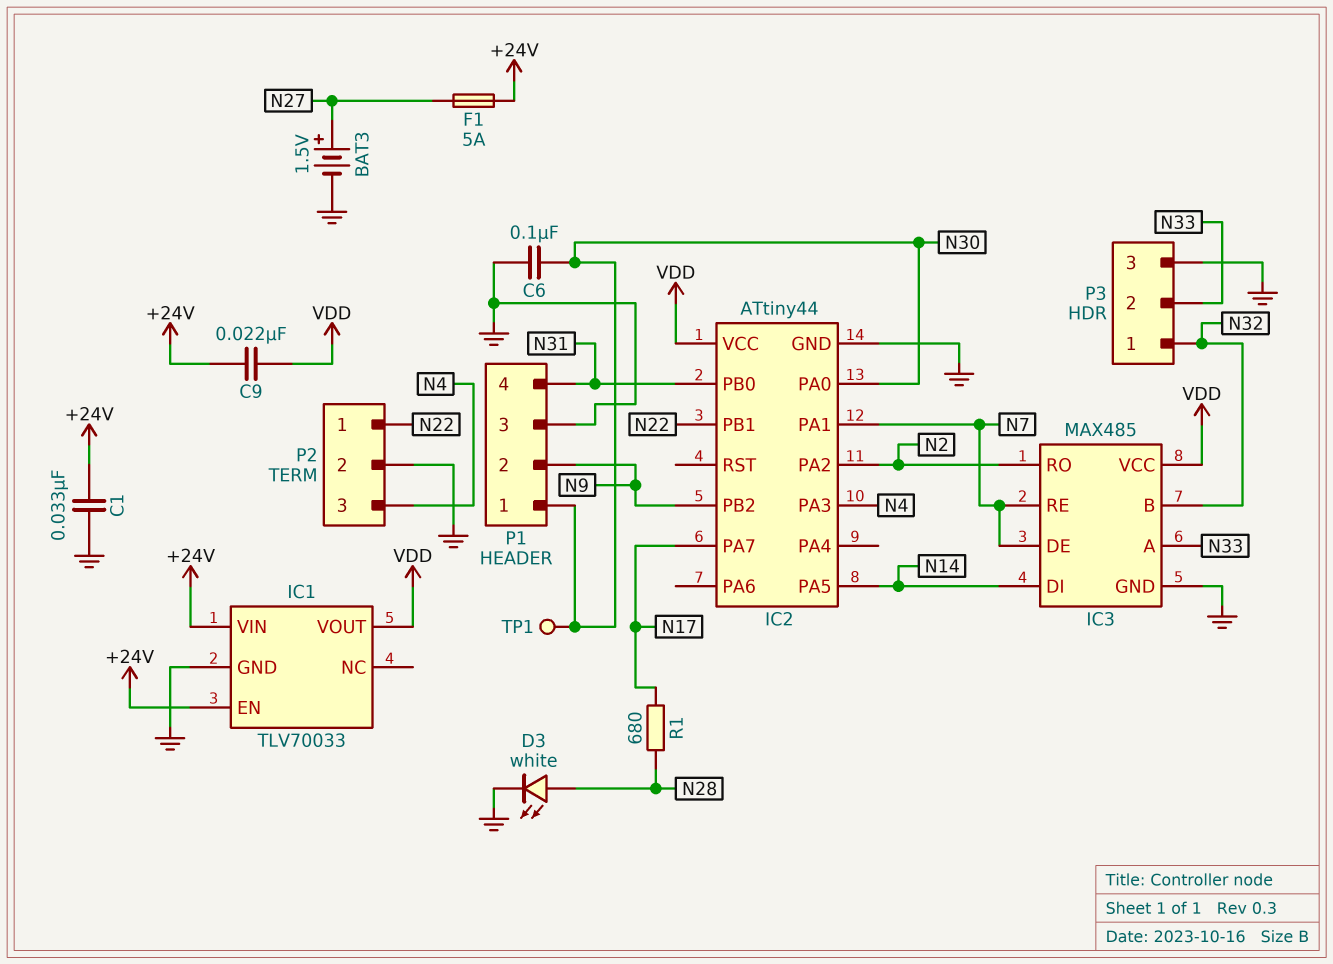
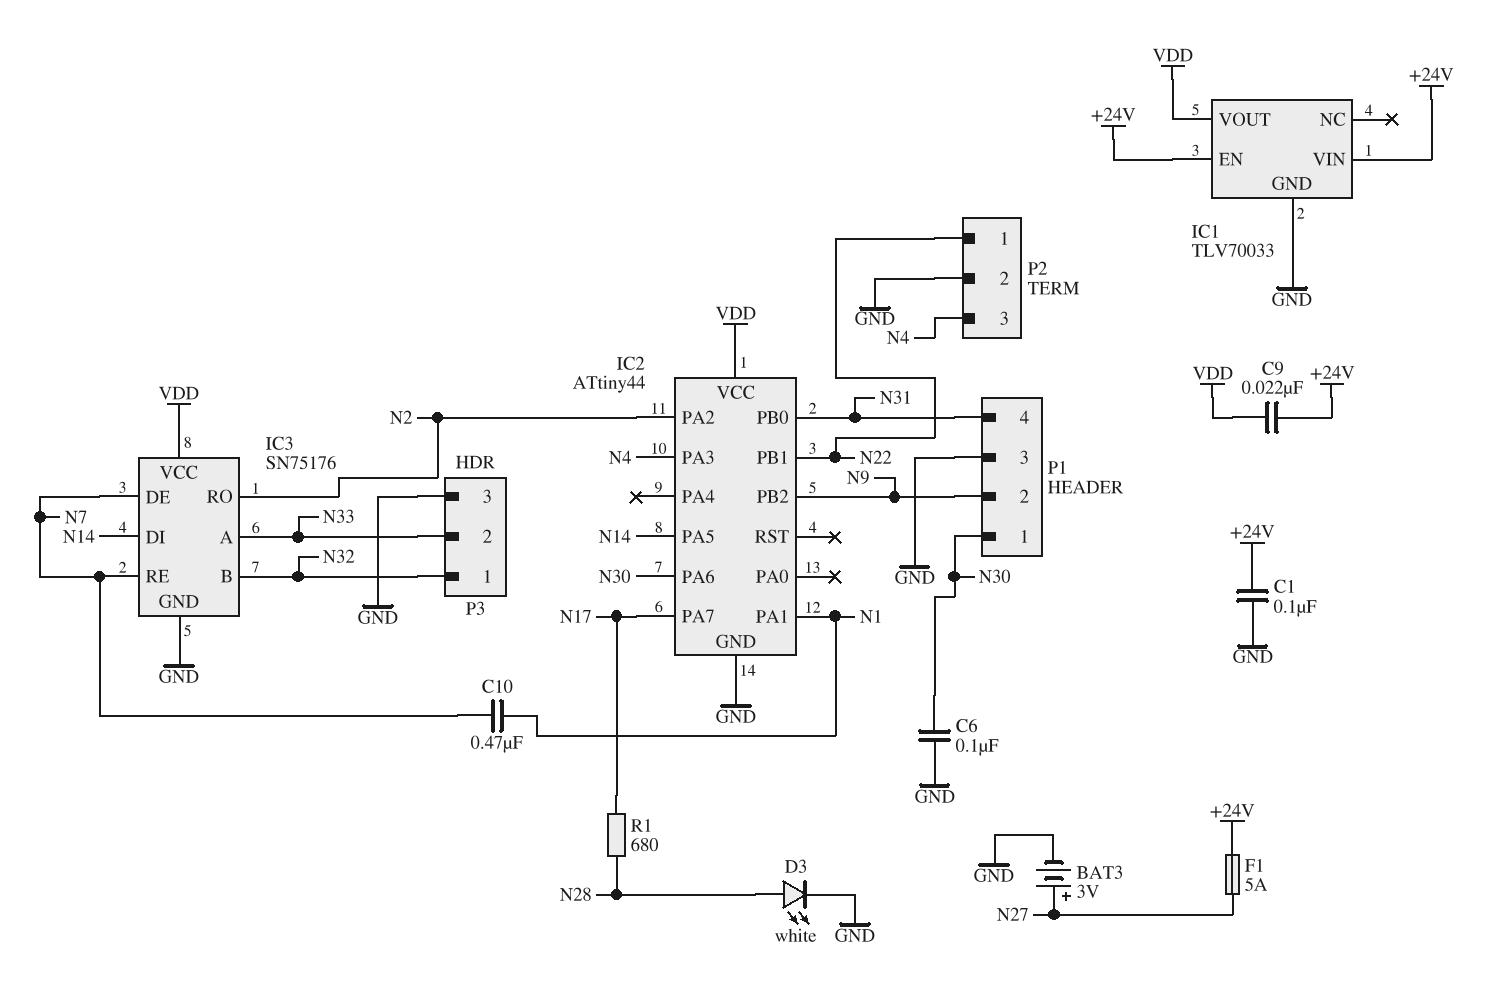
BAT3: 1.5V (plus N27, minus GND) -> 3V (plus N27, minus GND)
C1: 33nF (+24V, GND) -> 100nF (+24V, GND)
C10: none -> 470nF (N1, N7)
IC2 pin PA0: N30 -> none
IC2 pin PA1: N7 -> N1
IC2 pin PA6: none -> N30
IC3: MAX485 -> SN75176
TP1: test point (N30) -> none

